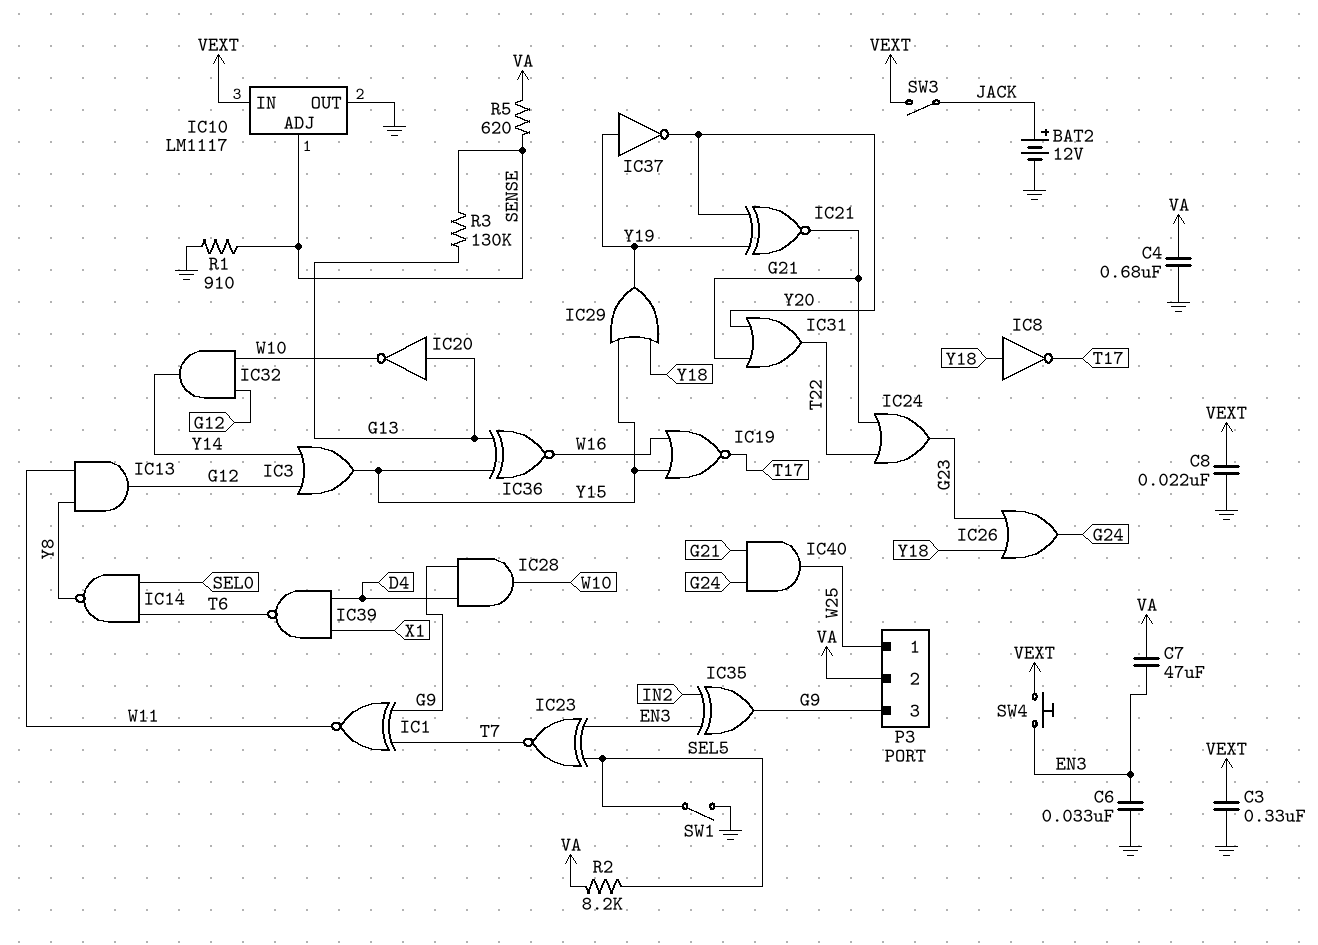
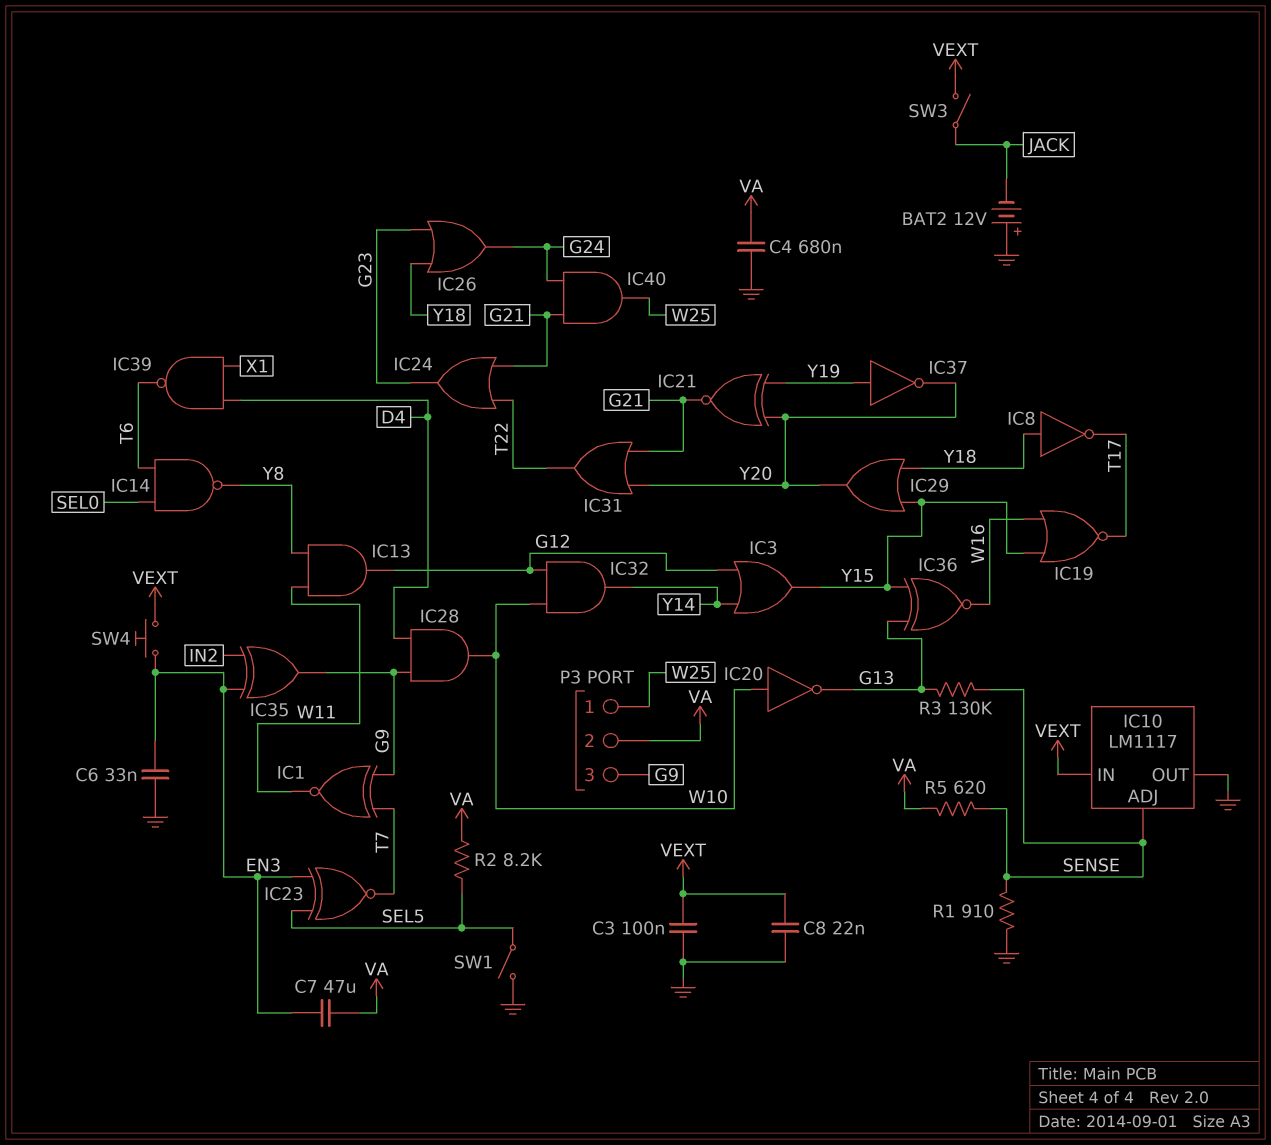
BAT2: 12V (plus JACK, minus GND) -> 12V (plus GND, minus JACK)
C3: 330nF (GND, VEXT) -> 100nF (GND, VEXT)
IC20: NOT (in G13, out W10) -> NOT (in W10, out G13)
IC29: OR (in Y15, in Y18, out Y19) -> OR (in Y15, in Y18, out Y20)

